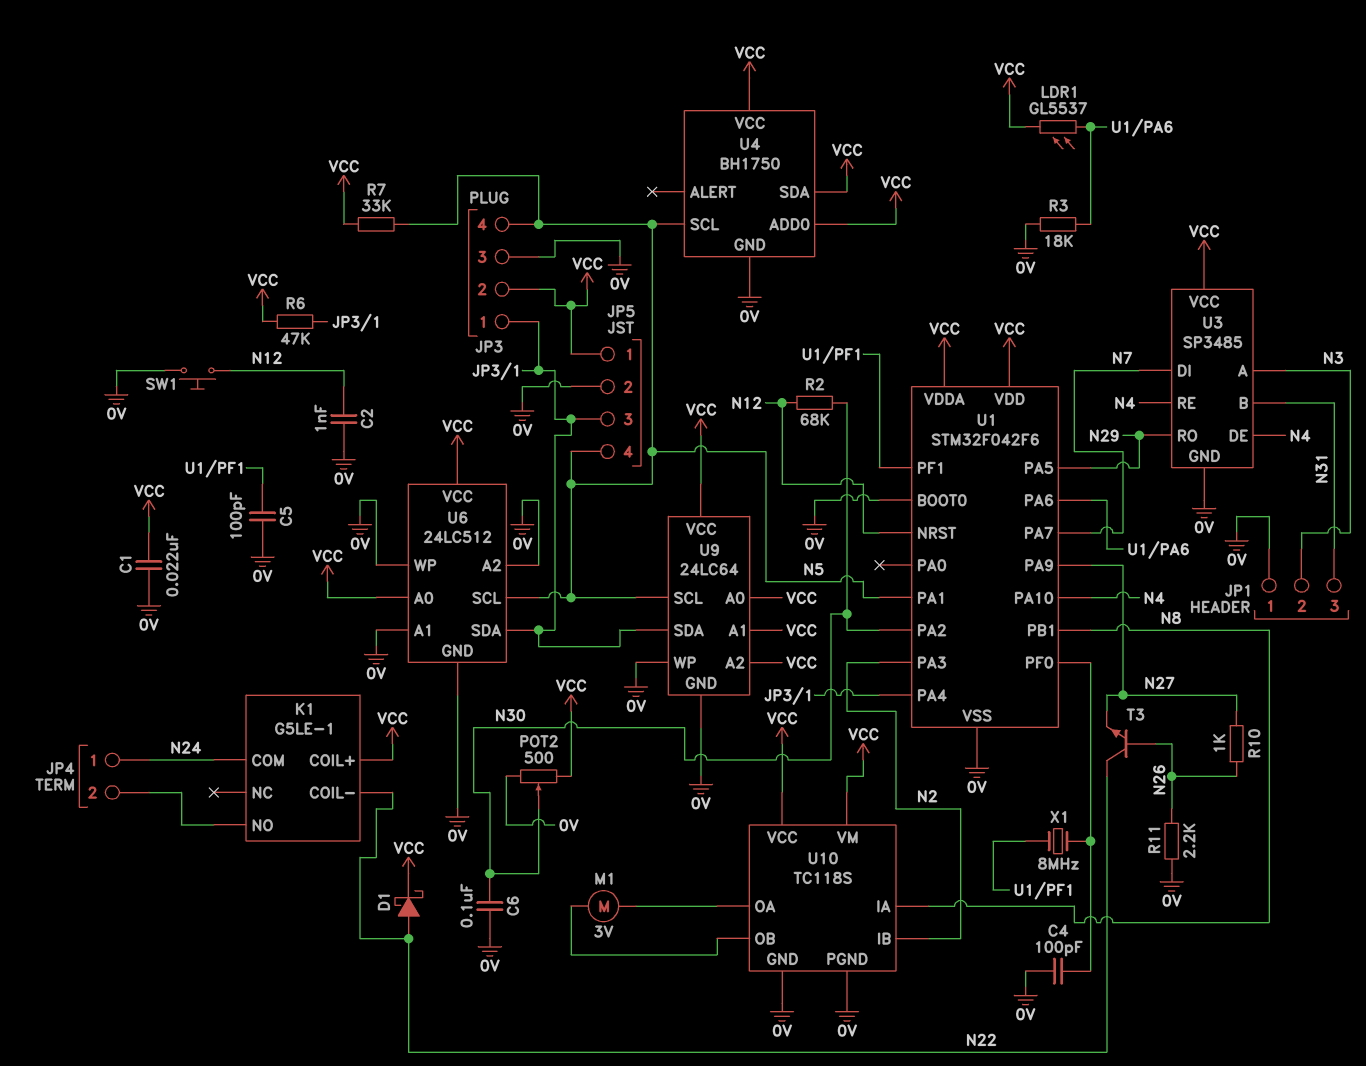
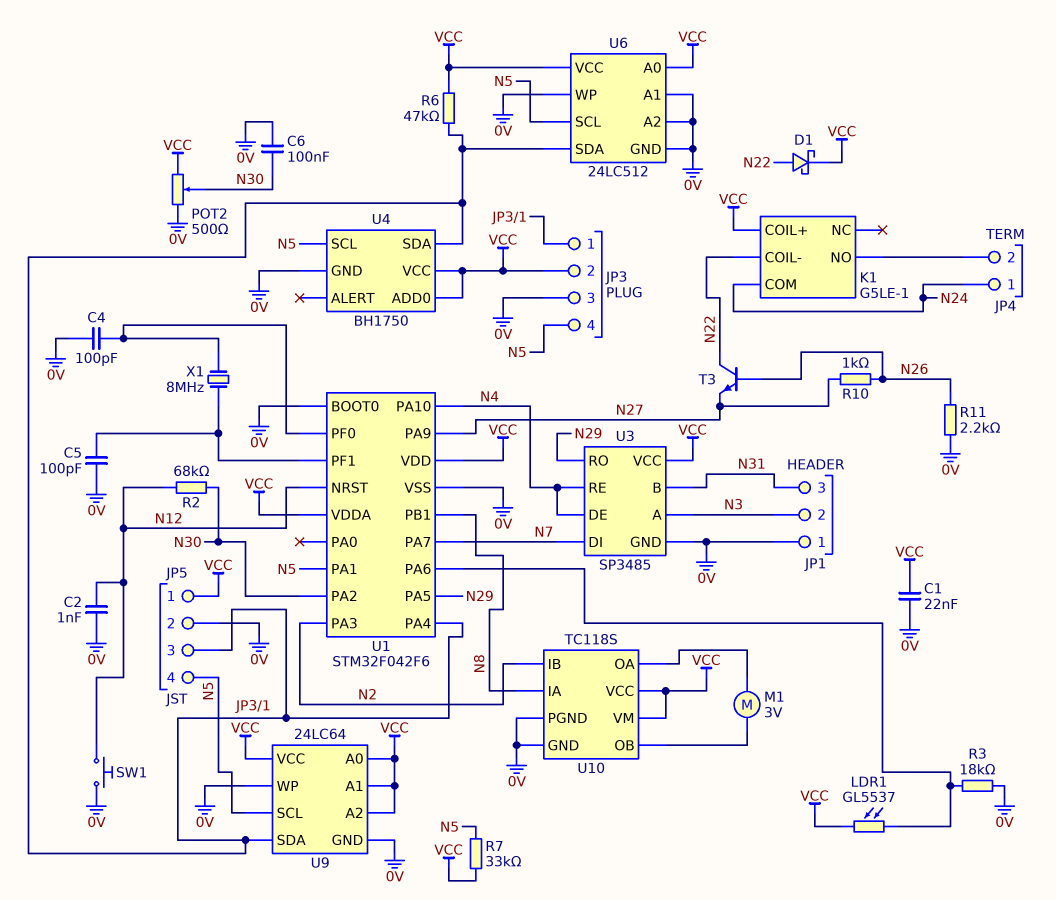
U4 pin SDA: VCC -> JP3/1

